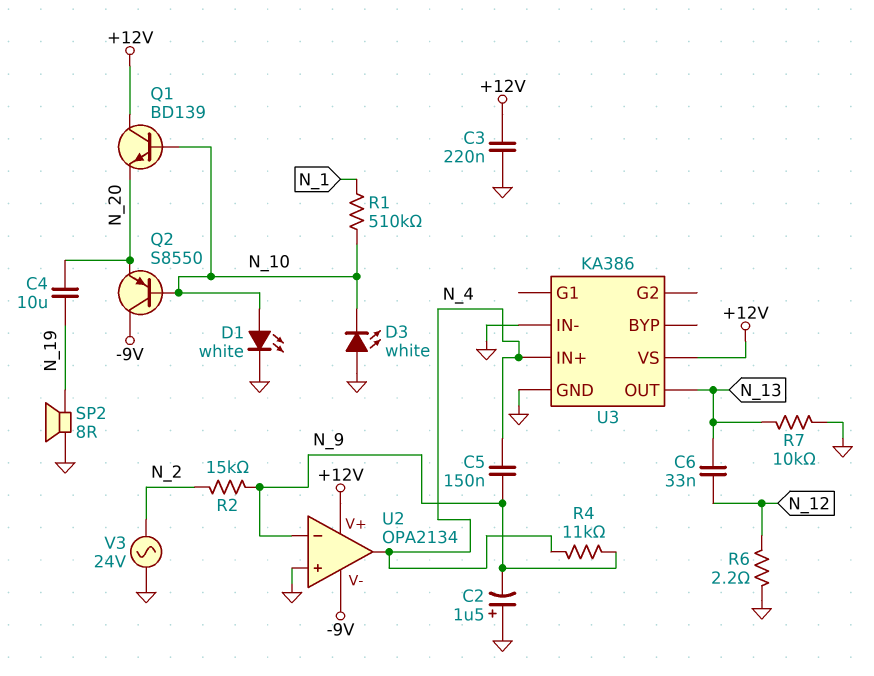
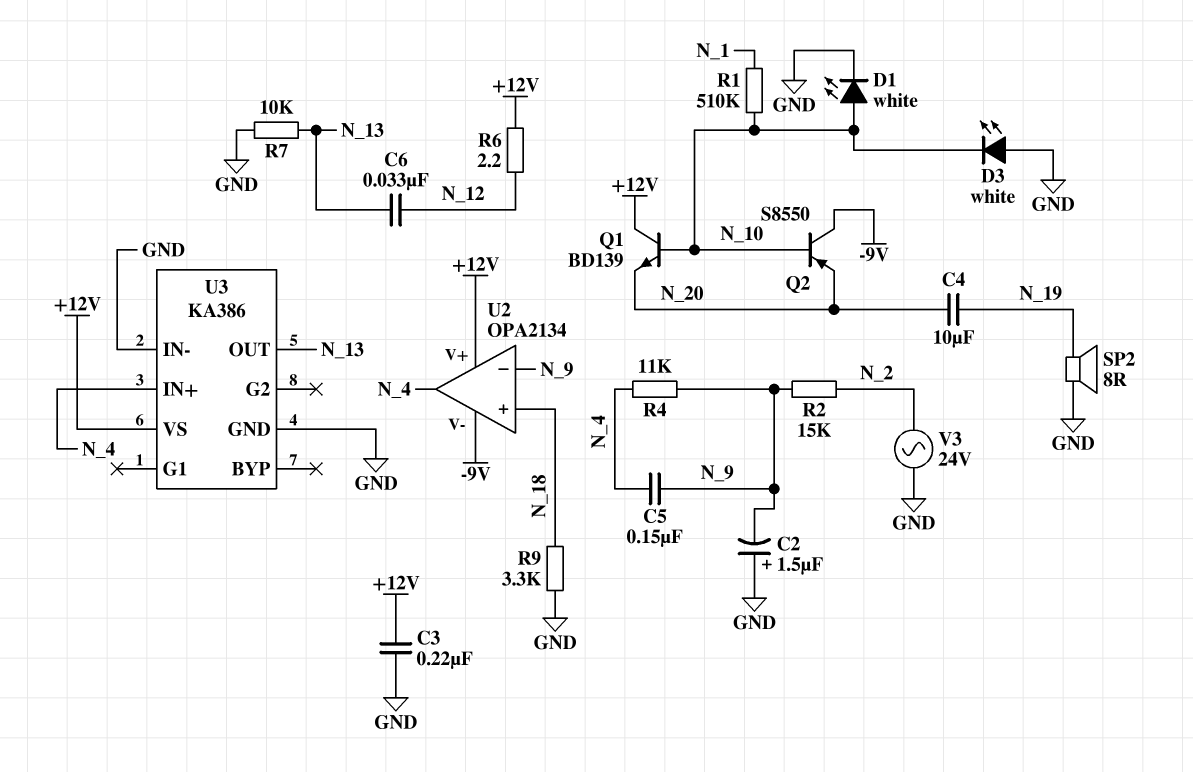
R6: 2.2 (GND, N_12) -> 2.2 (+12V, N_12)
R9: none -> 3.3k (GND, N_18)
U2 pin in+: GND -> N_18

